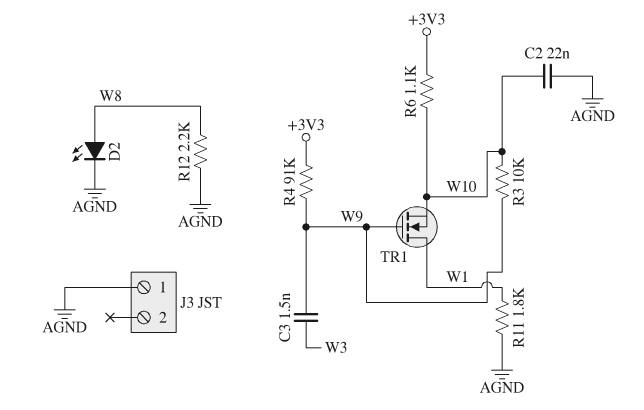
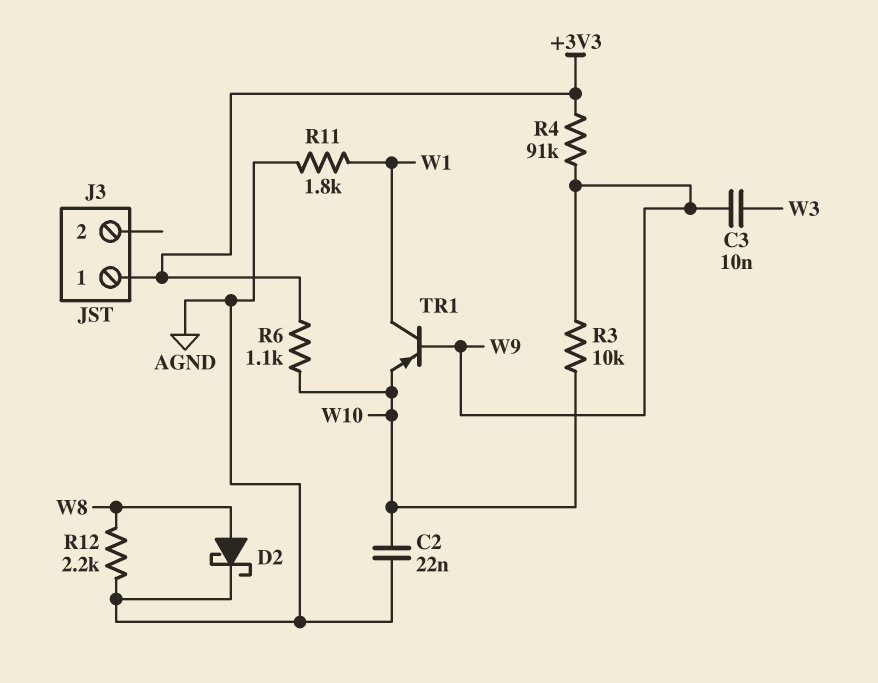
C3: 1.5nF (W3, W9) -> 10nF (W3, W9)
D2: LED (A W8, K AGND) -> schottky (A W8, K AGND)
J3 pin 1: AGND -> +3V3
TR1: NMOS (G W9, D W1, S W10) -> PNP (B W9, C W1, E W10)

